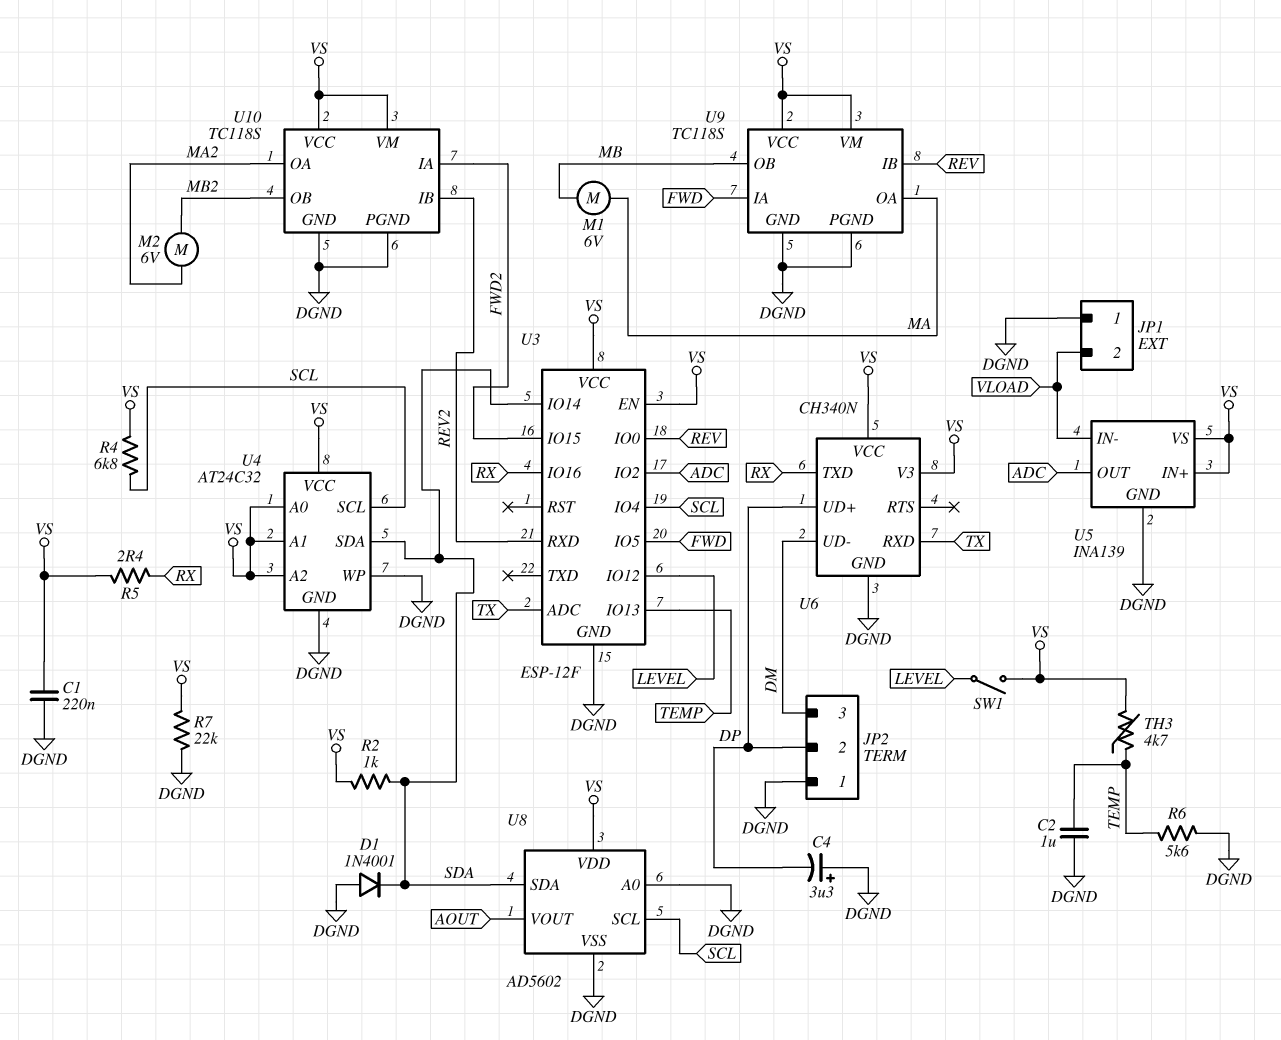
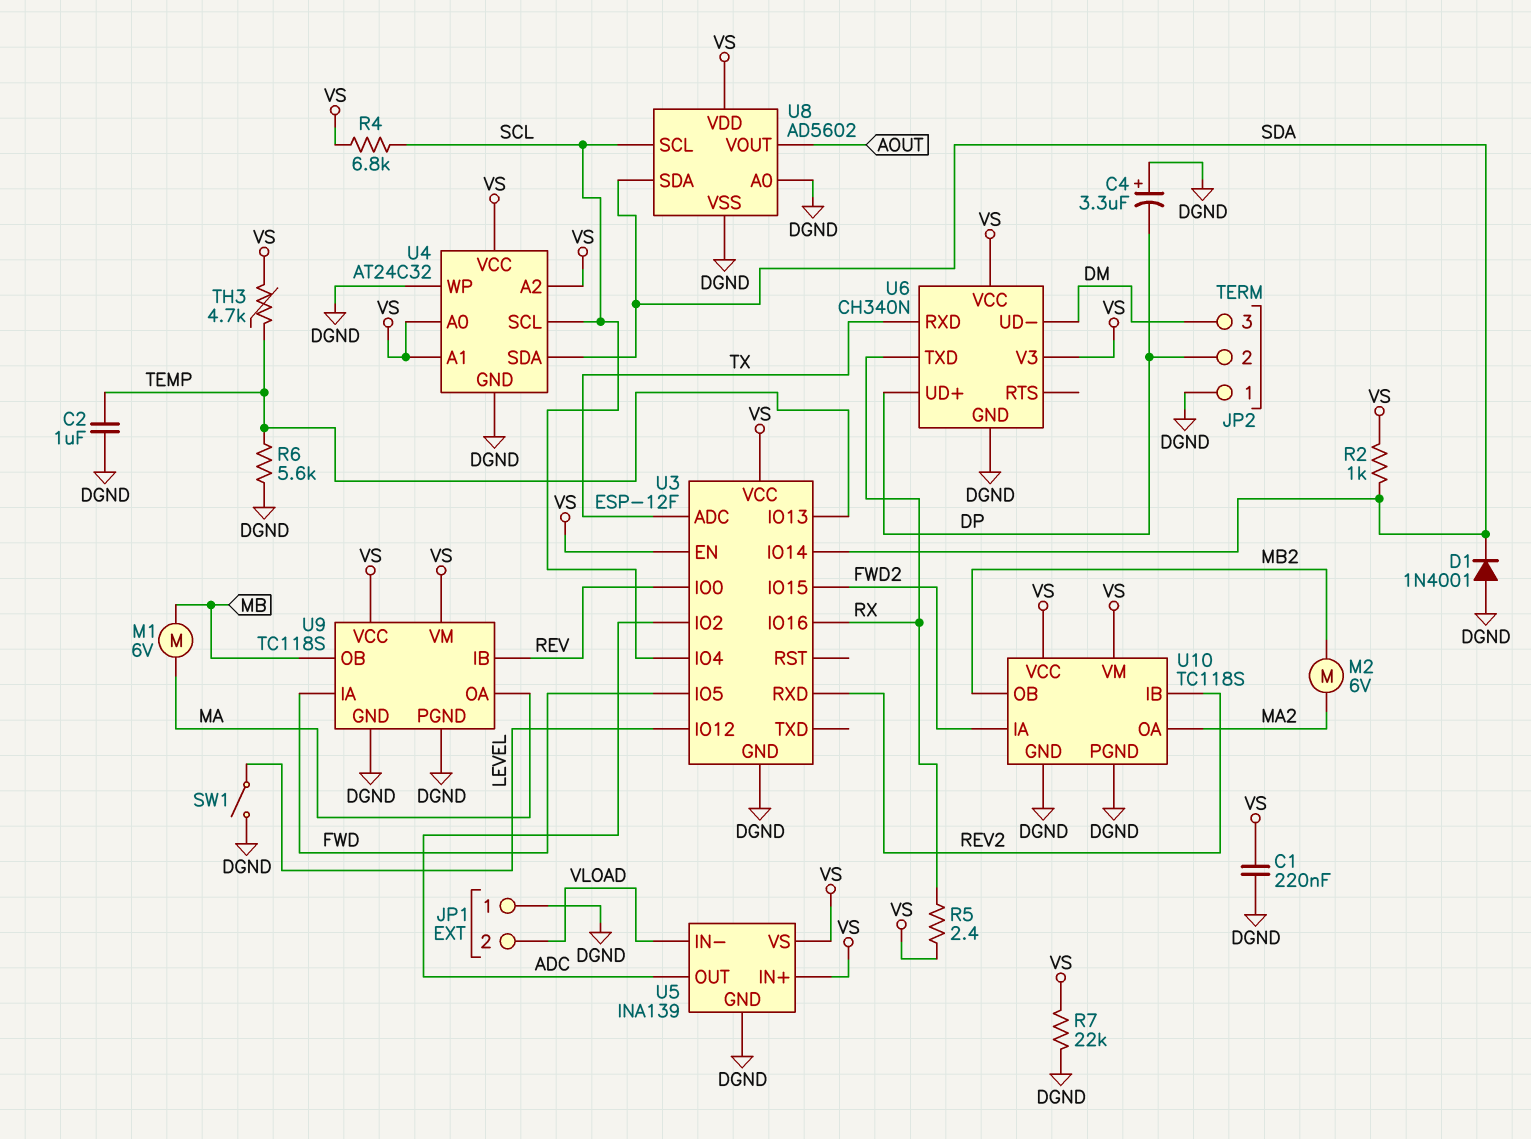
SW1: switch (LEVEL, VS) -> switch (DGND, LEVEL)

